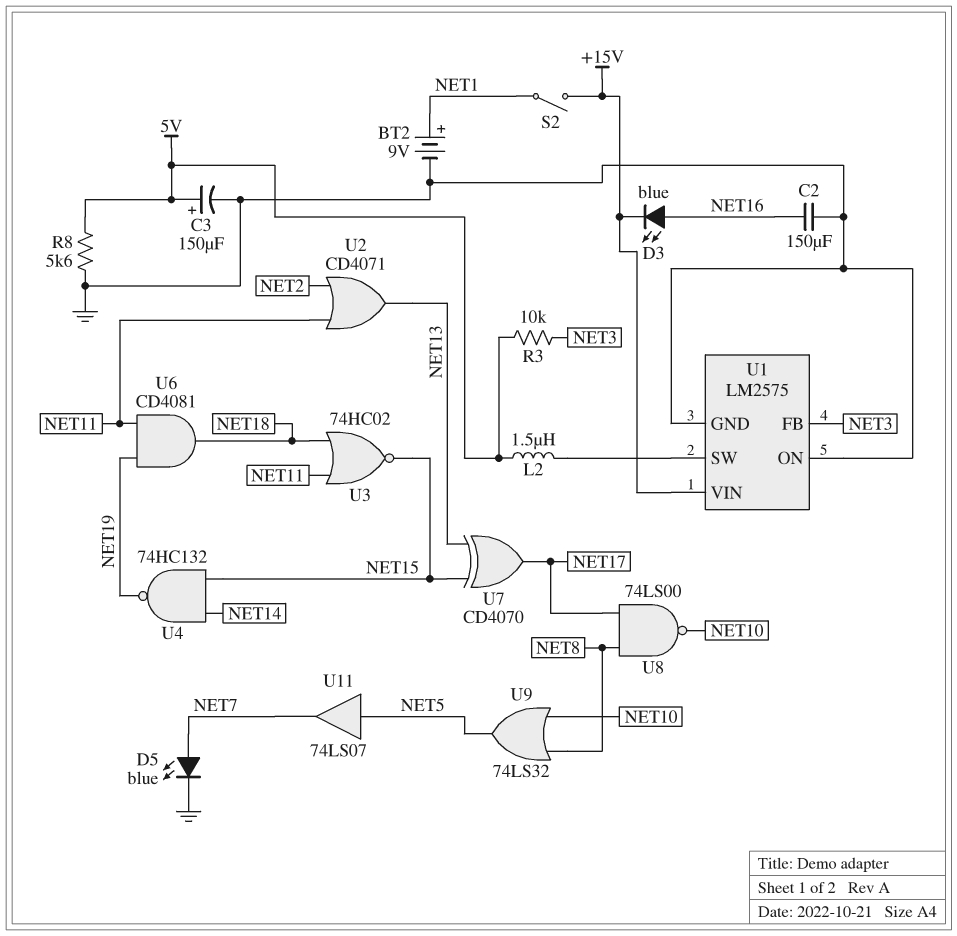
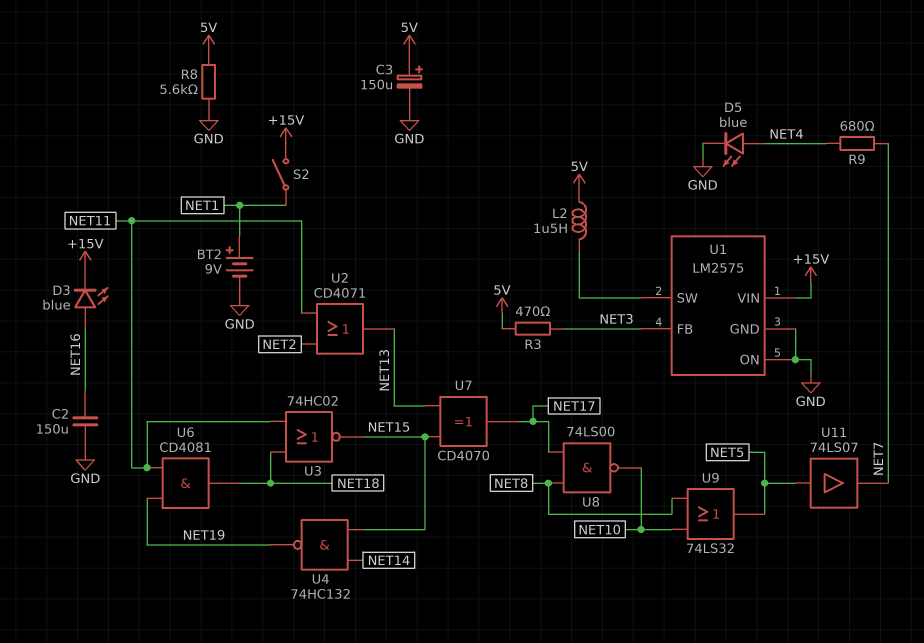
D5: LED blue (A NET7, K GND) -> LED blue (A NET4, K GND)
R3: 10k (5V, NET3) -> 470 (5V, NET3)
R9: none -> 680 (NET4, NET7)

